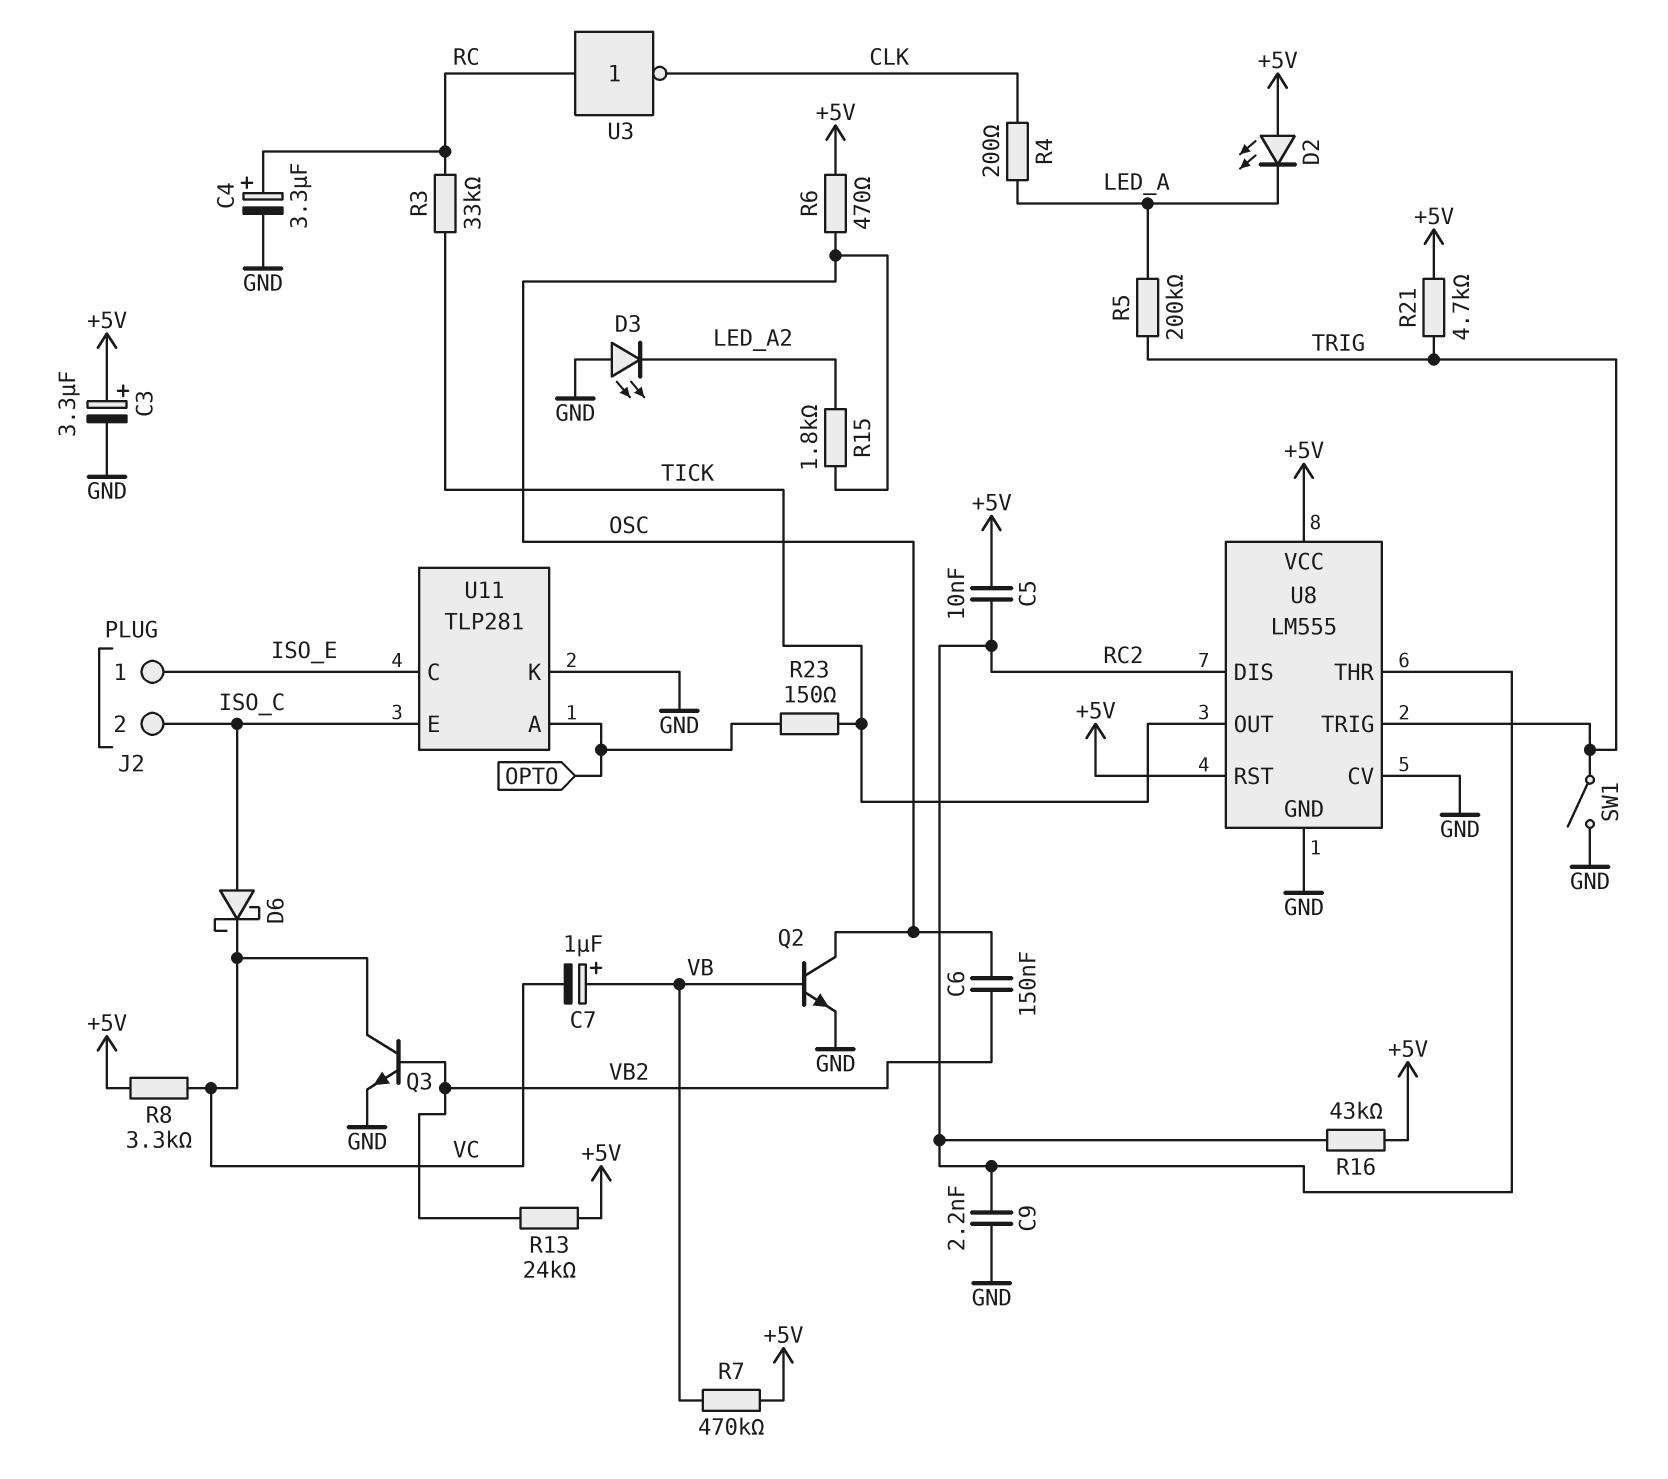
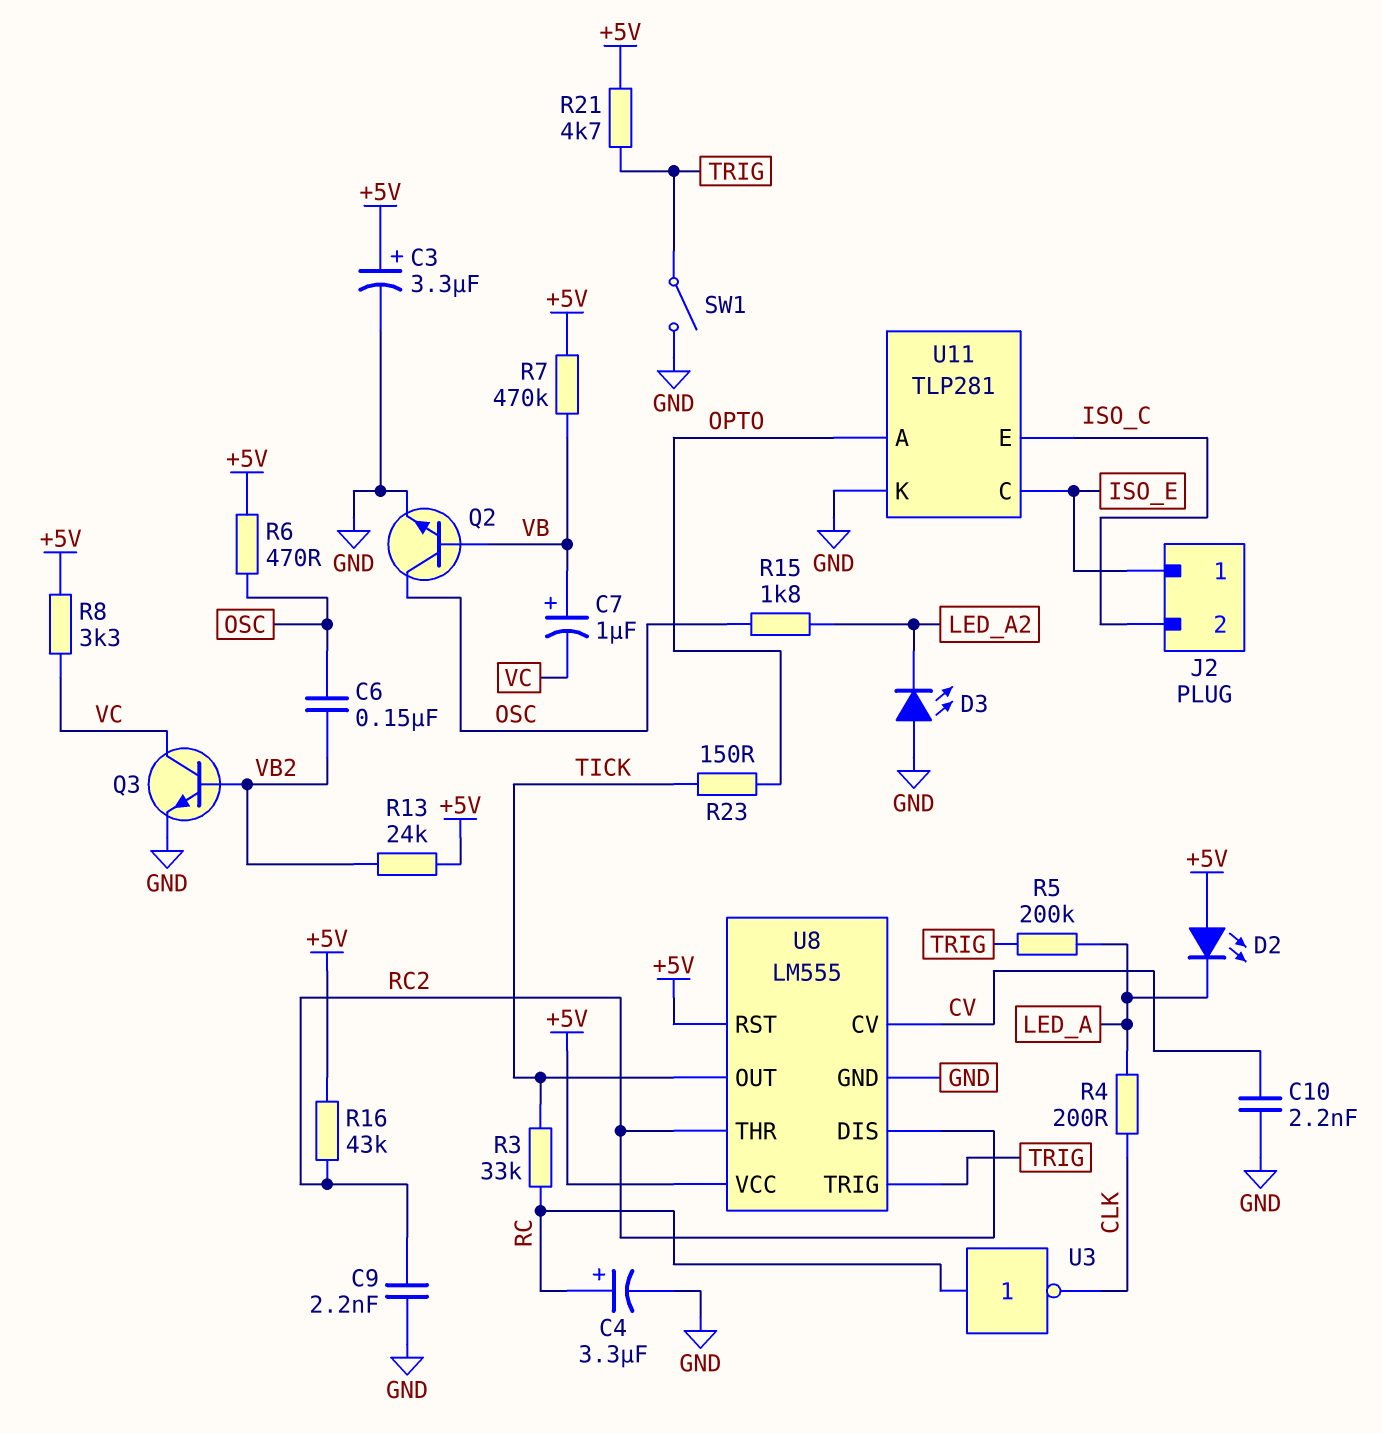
C5: 10nF (+5V, RC2) -> none
C10: none -> 2.2nF (CV, GND)
D6: schottky (A ISO_C, K VC) -> none
U8 pin CV: GND -> CV

